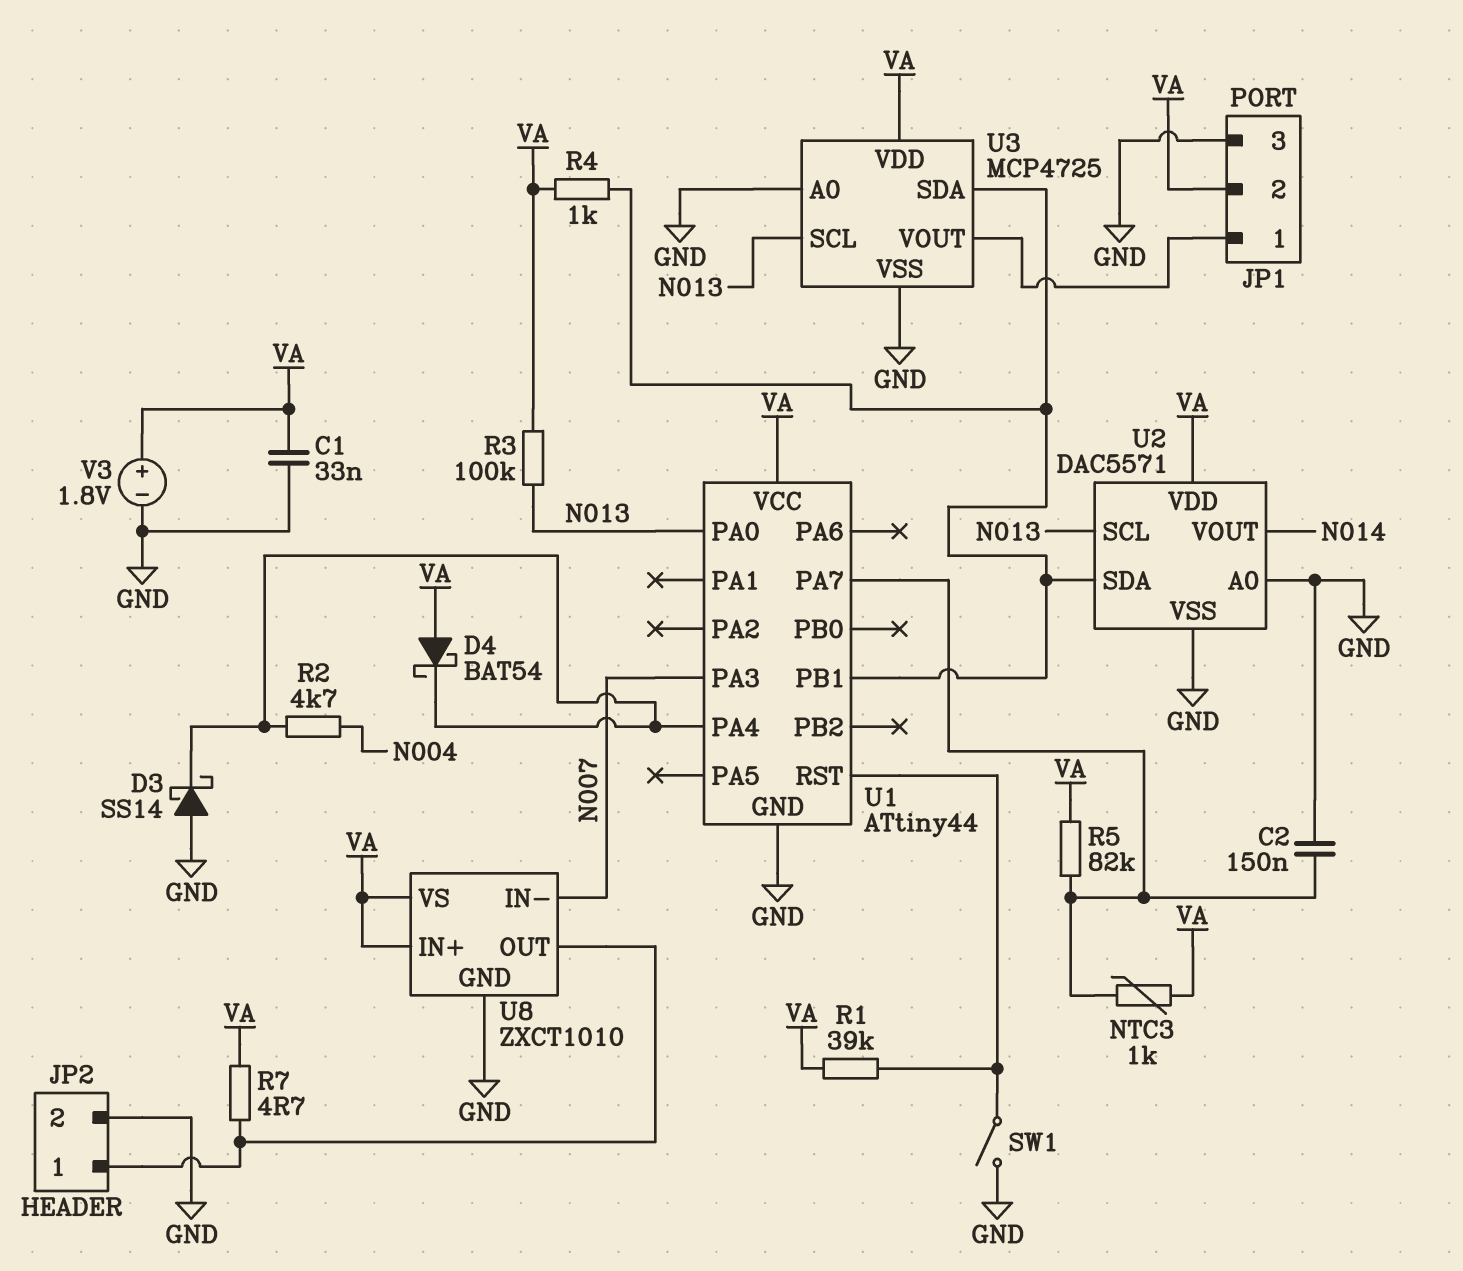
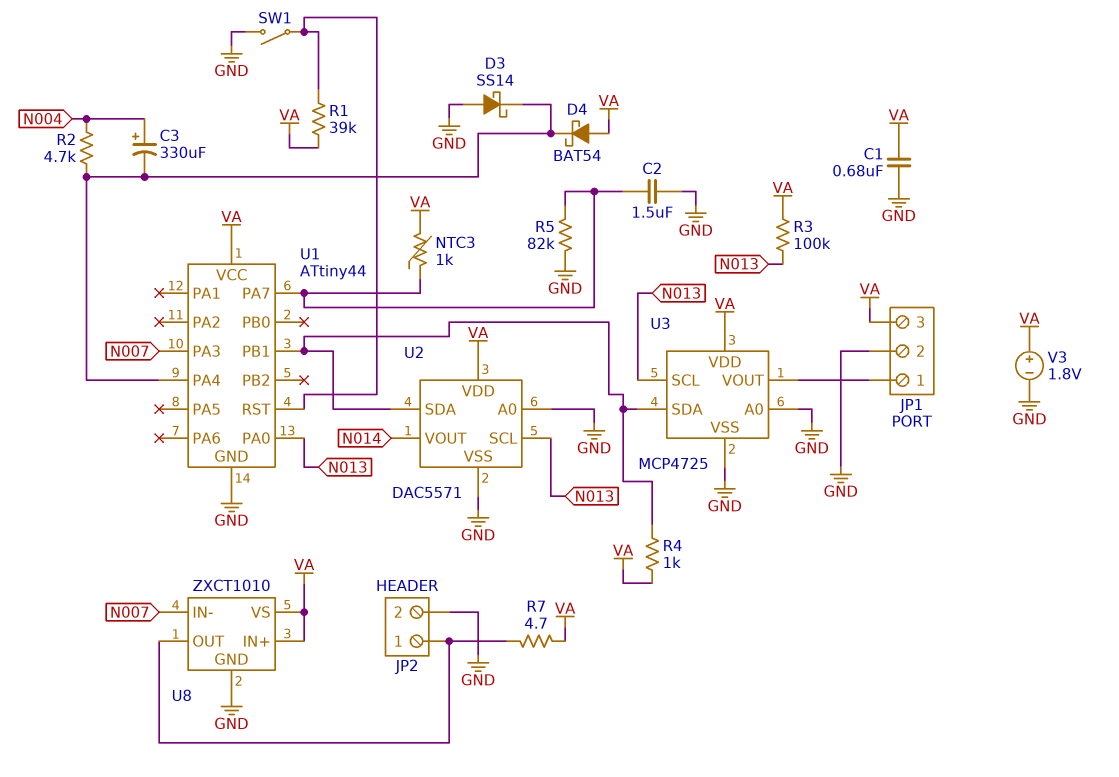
C1: 33nF (GND, VA) -> 680nF (GND, VA)
C2: 150nF (GND, U1/PA7) -> 1.5uF (GND, U1/PA7)
C3: none -> 330uF (plus N004, minus U1/PA4)
JP1 pin 2: VA -> GND
JP1 pin 3: GND -> VA
R5: 82k (U1/PA7, VA) -> 82k (GND, U1/PA7)

